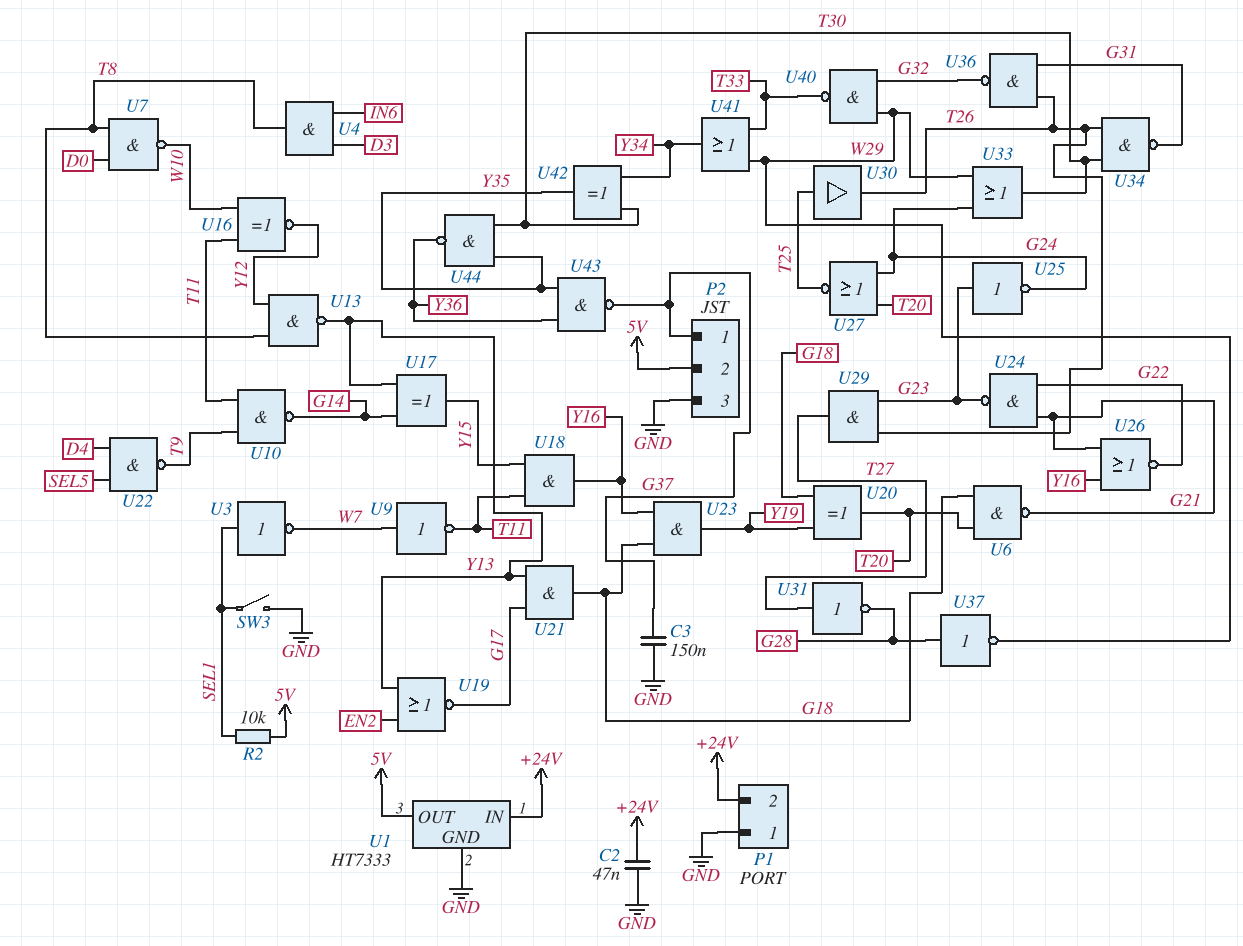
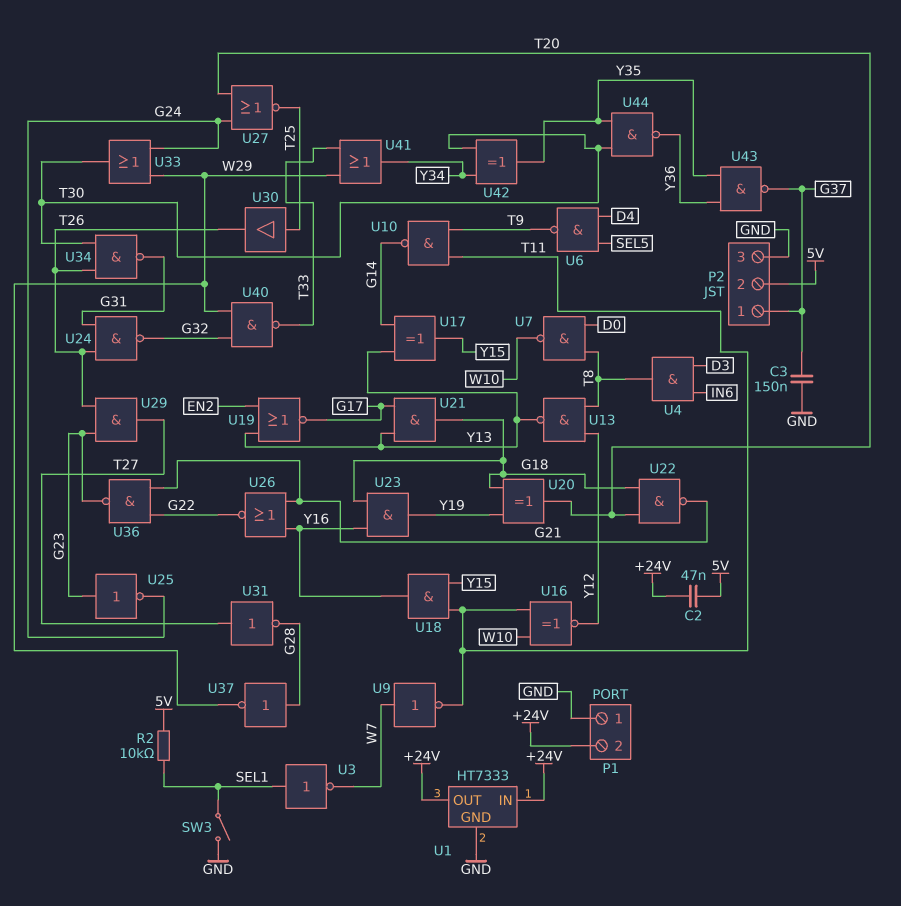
C2: 47nF (+24V, GND) -> 47nF (+24V, 5V)
U1 pin OUT: 5V -> +24V
U6: NAND (in G18, in T20, out G21) -> NAND (in D4, in SEL5, out T9)
U22: NAND (in D4, in SEL5, out T9) -> NAND (in G18, in T20, out G21)
U24: NAND (in G21, in G22, out G23) -> NAND (in G31, in T26, out G32)
U36: NAND (in G31, in T26, out G32) -> NAND (in G21, in G22, out G23)

